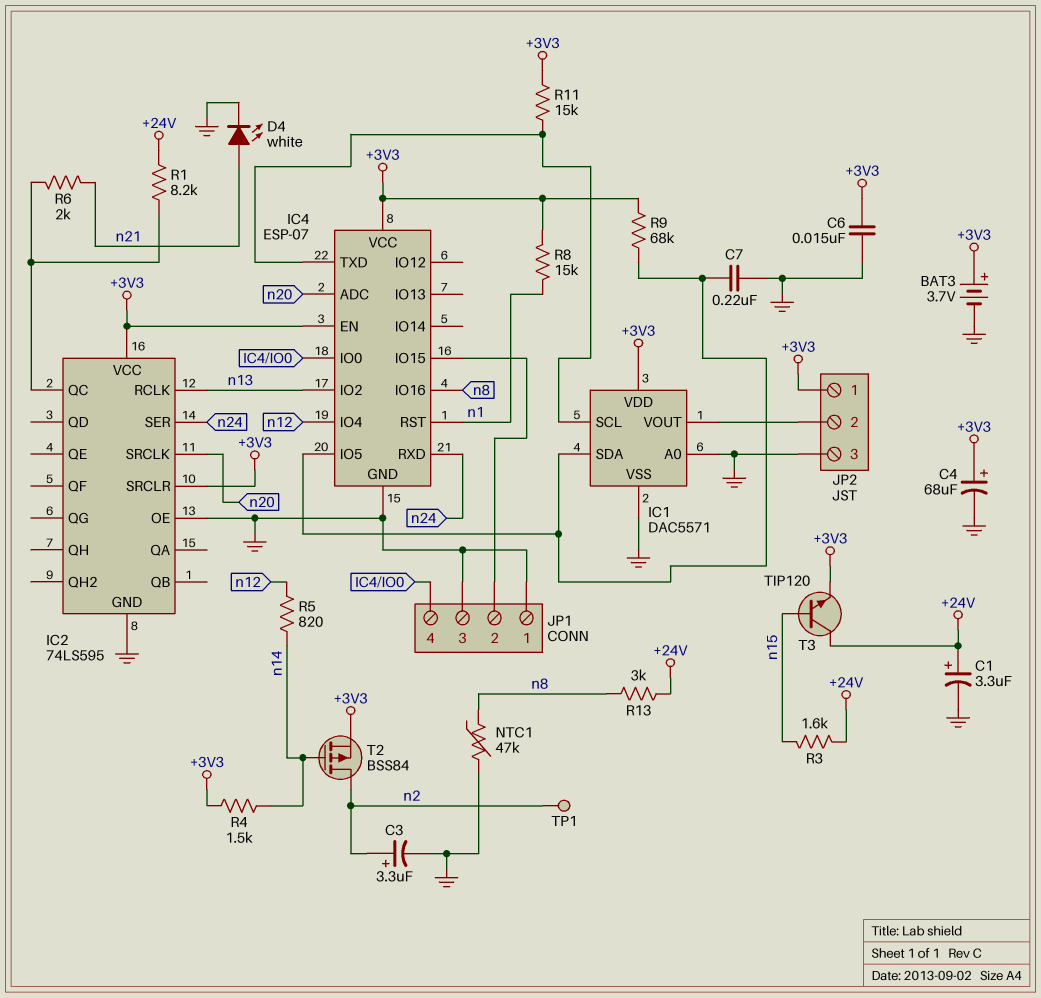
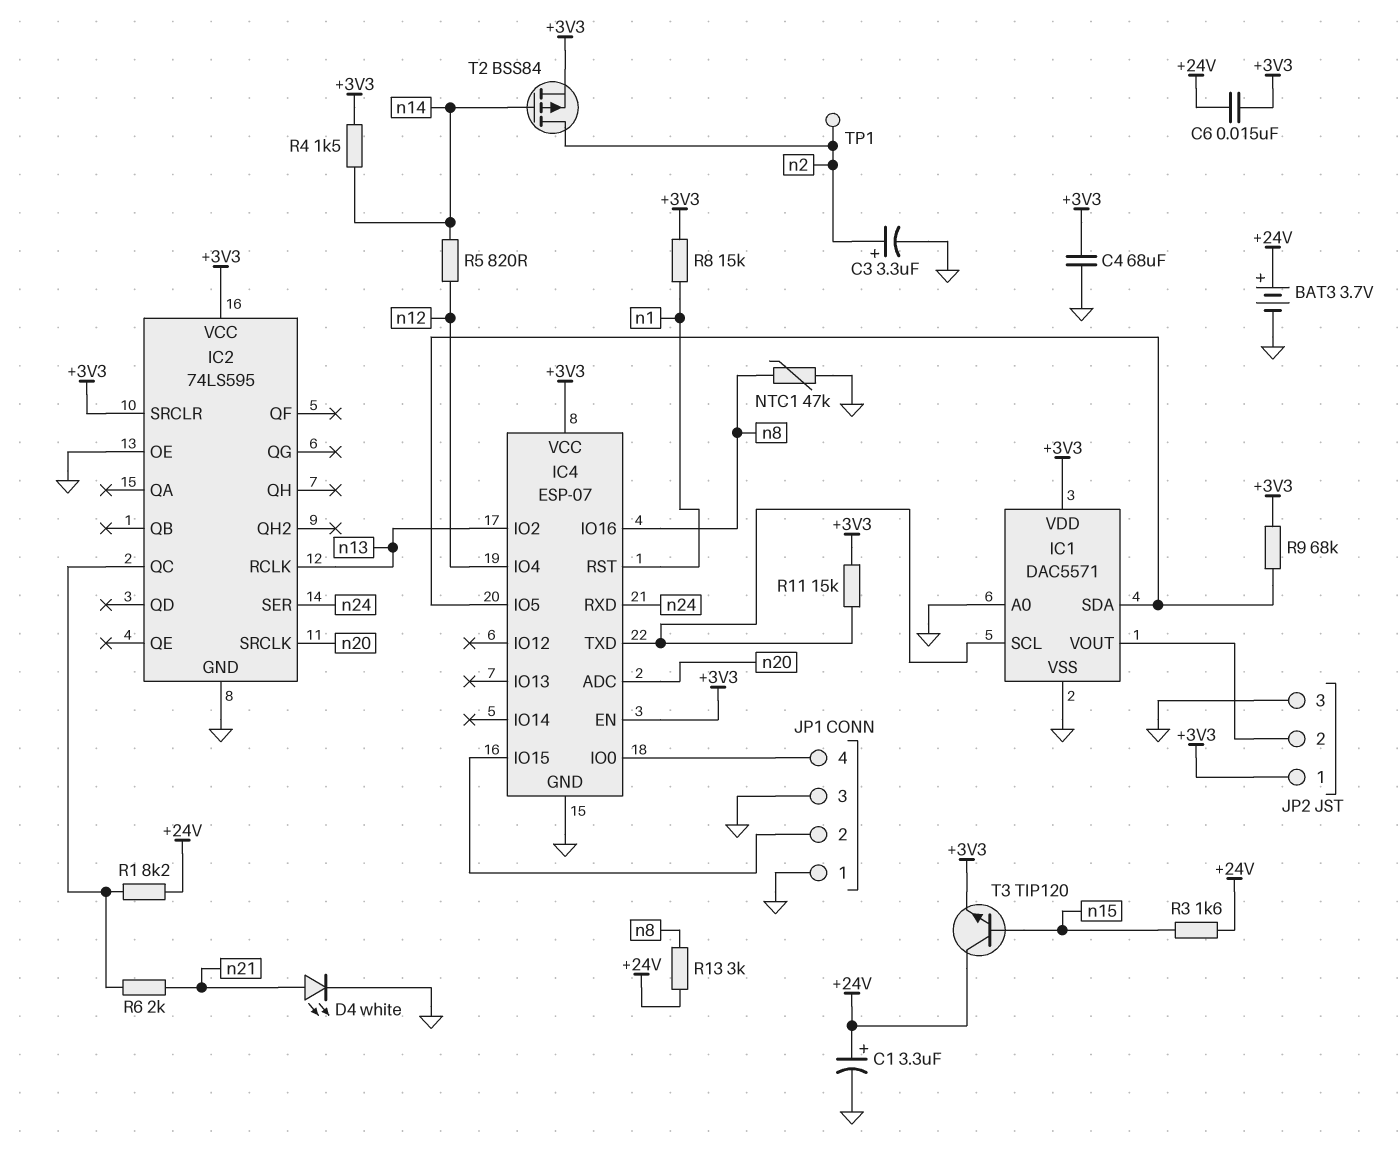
BAT3: 3.7V (plus +3V3, minus GND) -> 3.7V (plus +24V, minus GND)
C4: 68uF (plus +3V3, minus GND) -> 68uF (+3V3, GND)
C6: 15nF (+3V3, GND) -> 15nF (+3V3, +24V)
C7: 220nF (GND, IC1/SDA) -> none

